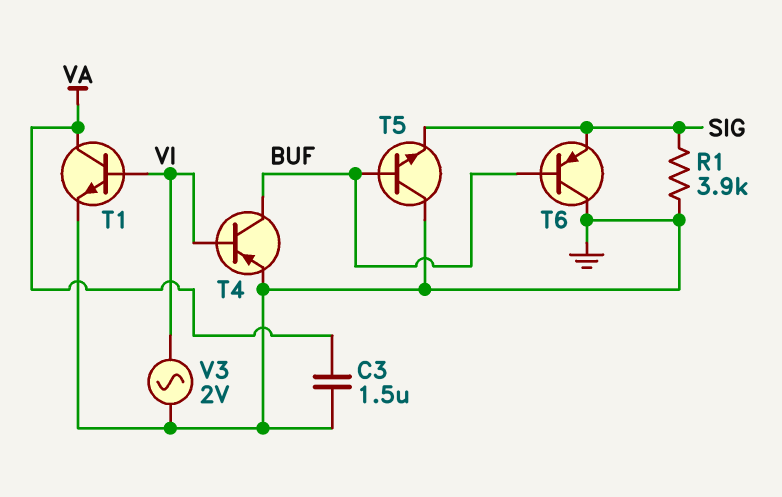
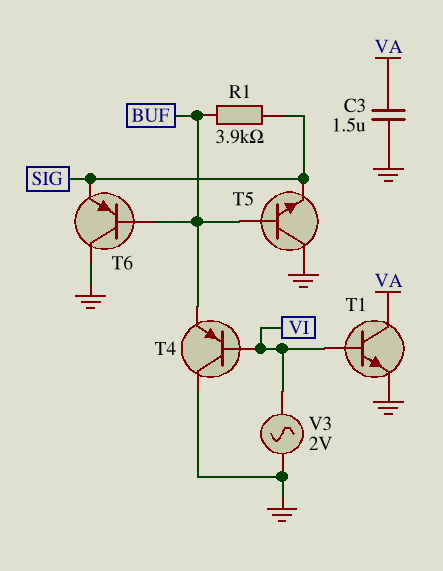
R1: 3.9k (GND, SIG) -> 3.9k (BUF, SIG)
T4: PNP (B VI, C BUF, E GND) -> PNP (B VI, C GND, E BUF)

